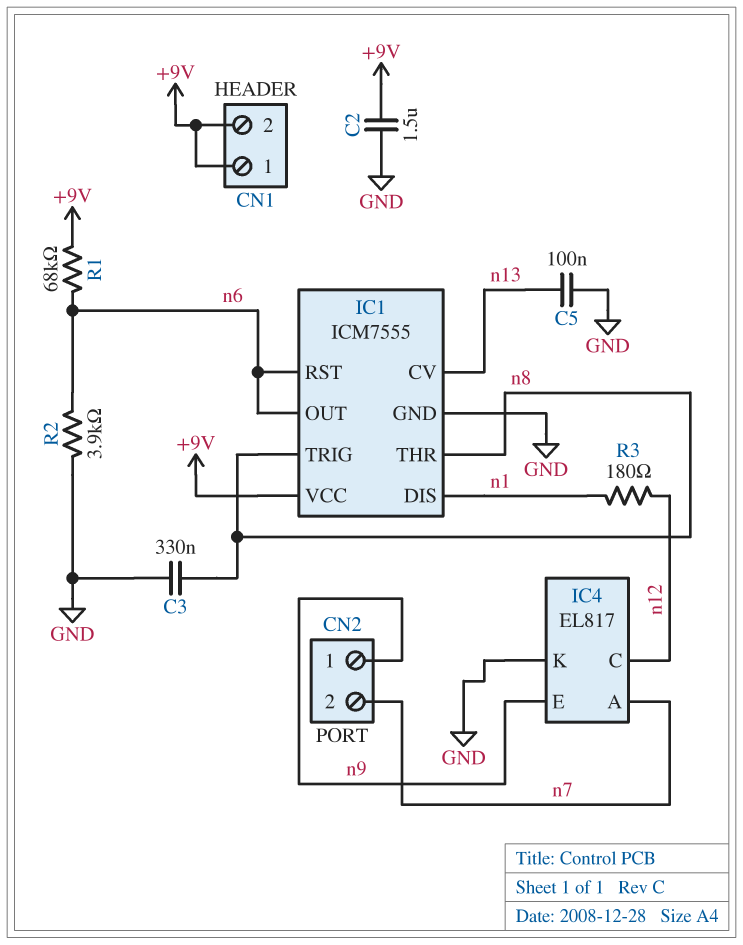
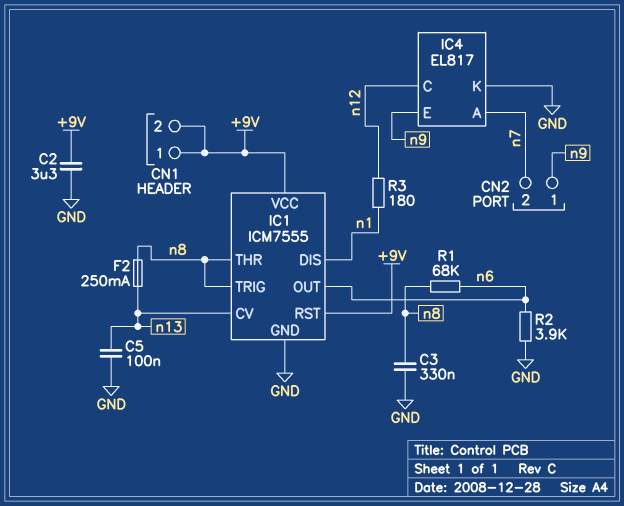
C2: 1.5uF (+9V, GND) -> 3.3uF (+9V, GND)
F2: none -> 250mA (n8, n13)
IC1 pin RST: n6 -> +9V
R1: 68k (+9V, n6) -> 68k (n6, n8)

